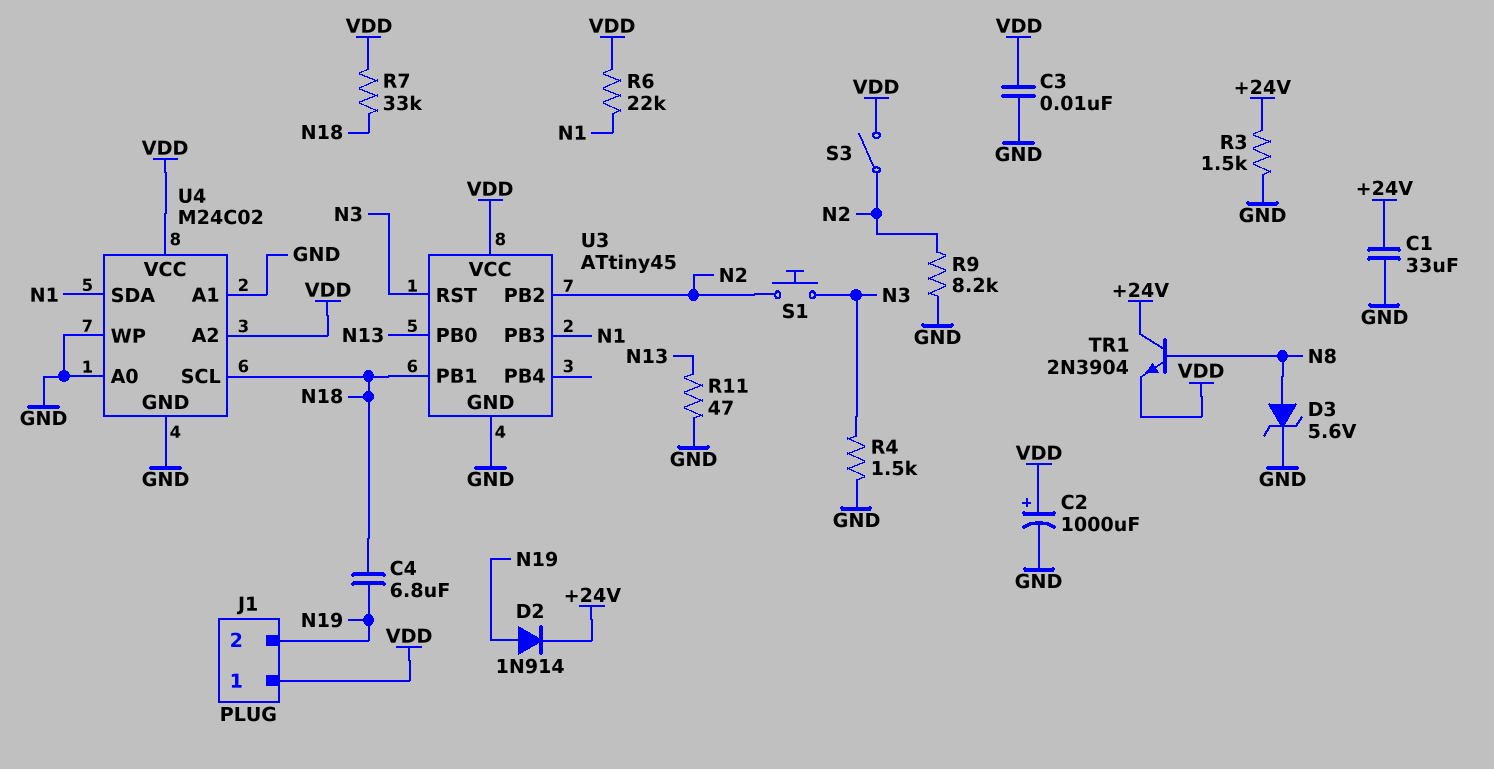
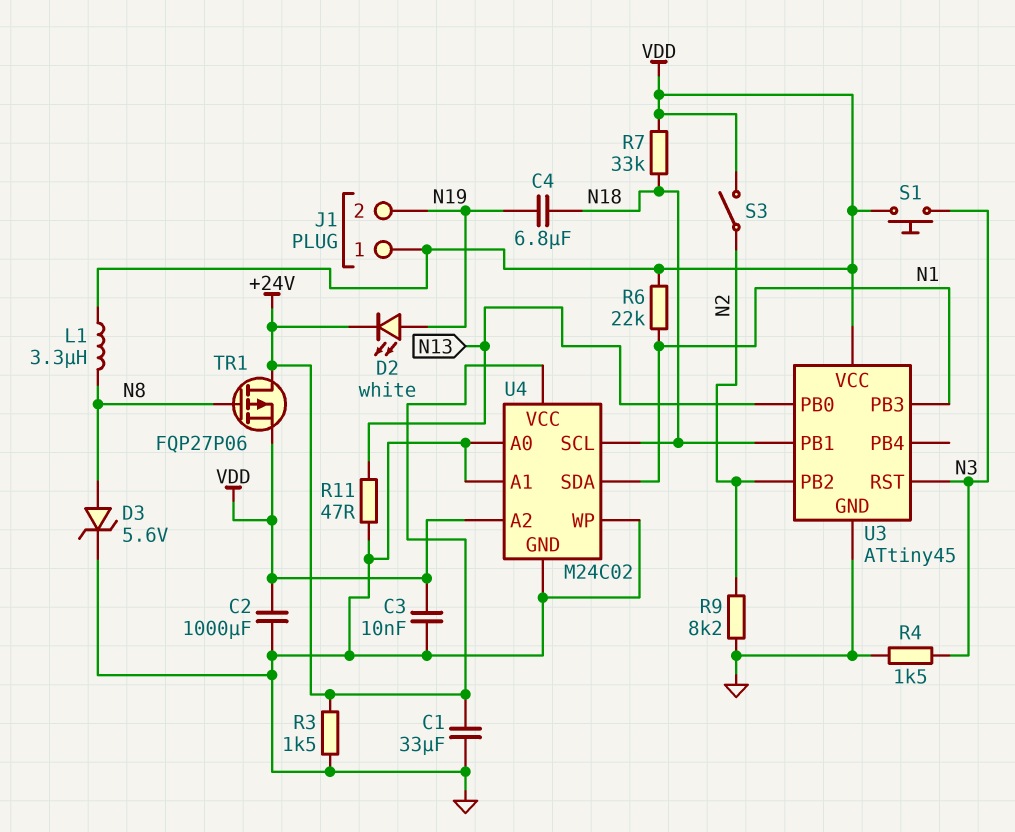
C2: 1000uF (plus VDD, minus GND) -> 1000uF (GND, VDD)
D2: diode 1N914 (A N19, K +24V) -> LED white (A N19, K +24V)
L1: none -> 3.3uH (N8, VDD)
S1: button (N2, N3) -> button (N3, VDD)
TR1: NPN 2N3904 (B N8, C +24V, E VDD) -> PMOS FQP27P06 (G N8, D +24V, S VDD)
U4 pin VCC: VDD -> +24V

